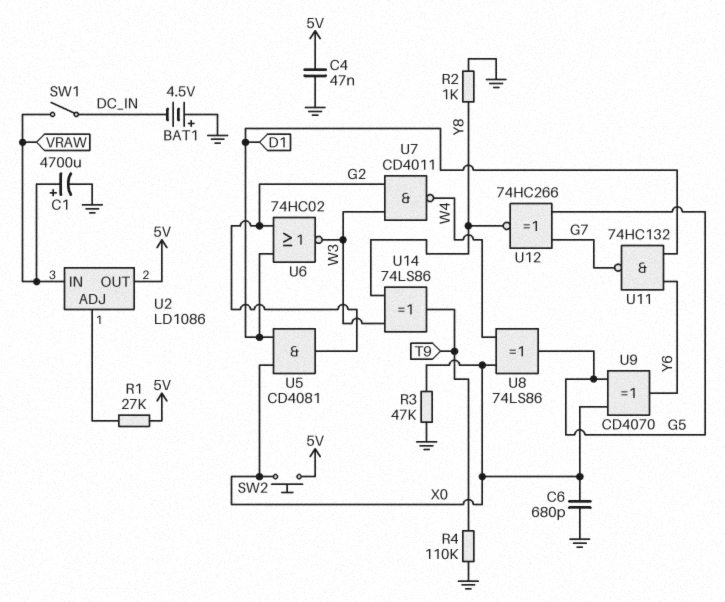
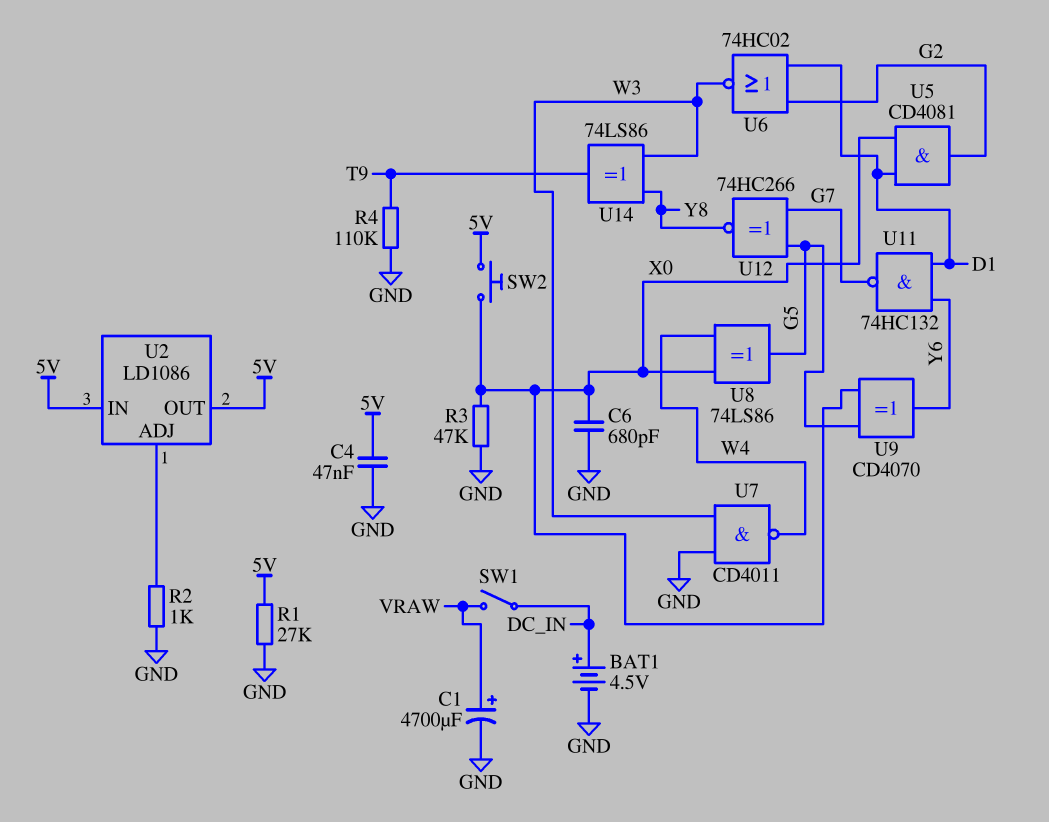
BAT1: 4.5V (plus GND, minus DC_IN) -> 4.5V (plus DC_IN, minus GND)
R1: 27k (5V, U2/ADJ) -> 27k (5V, GND)
R2: 1k (GND, Y8) -> 1k (GND, U2/ADJ)
U2 pin IN: VRAW -> 5V
U7: NAND CD4011 (in G2, in W3, out W4) -> NAND CD4011 (in GND, in W3, out W4)

